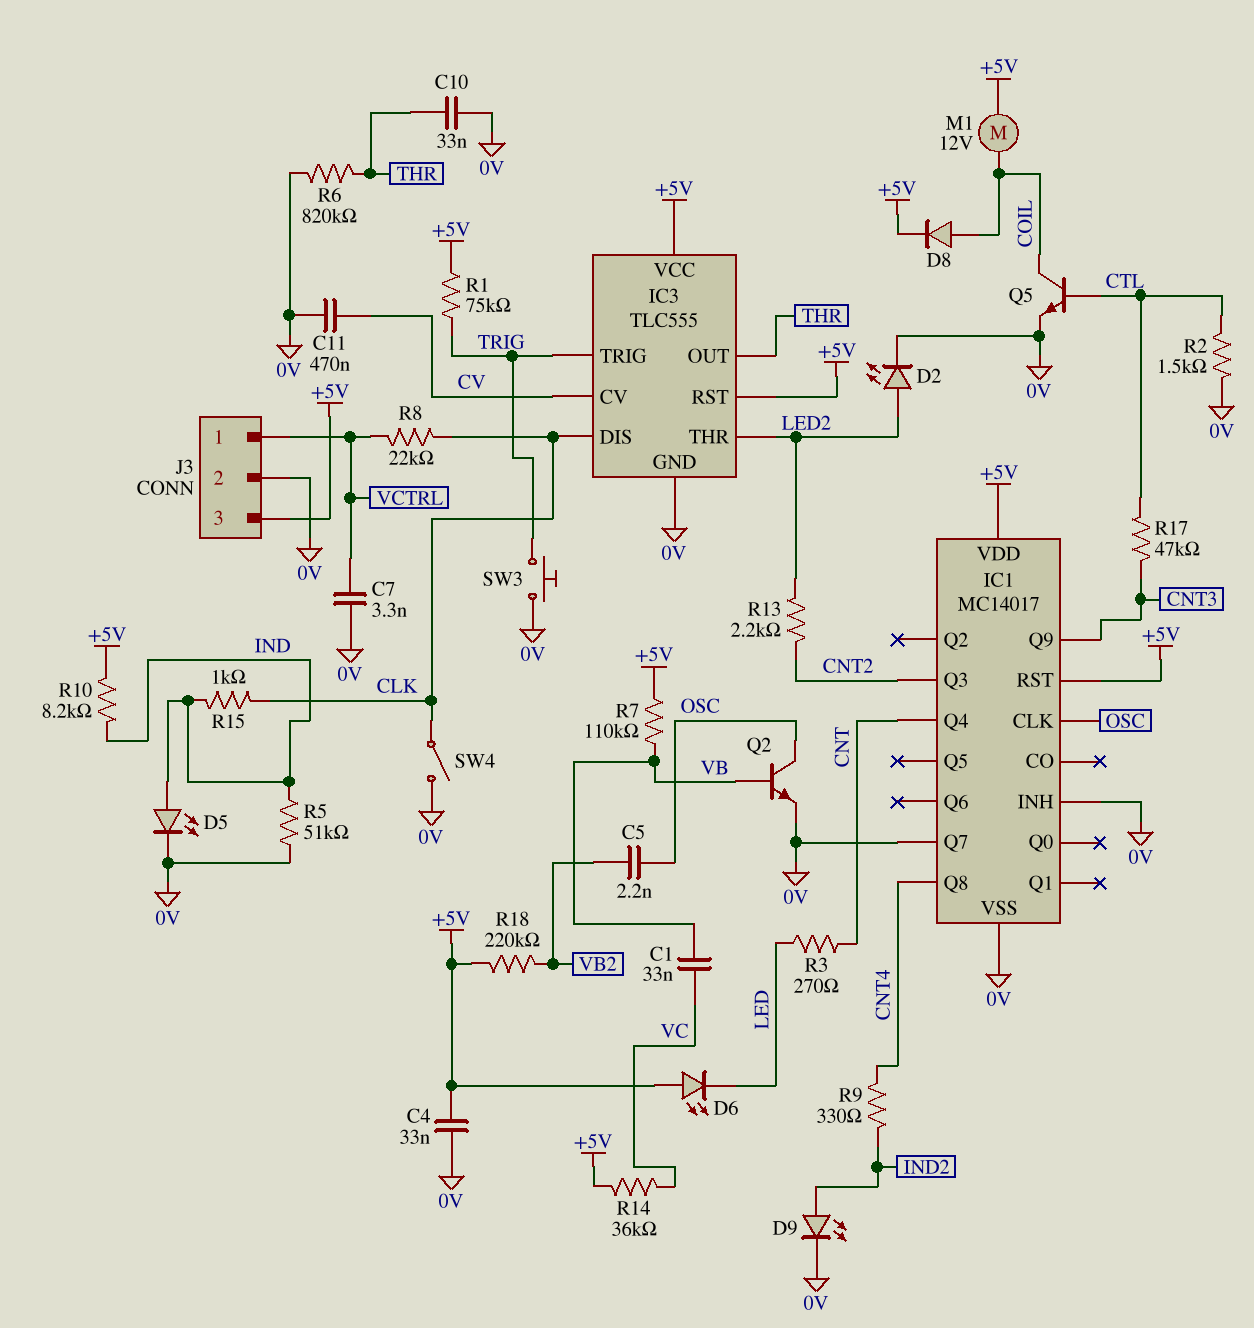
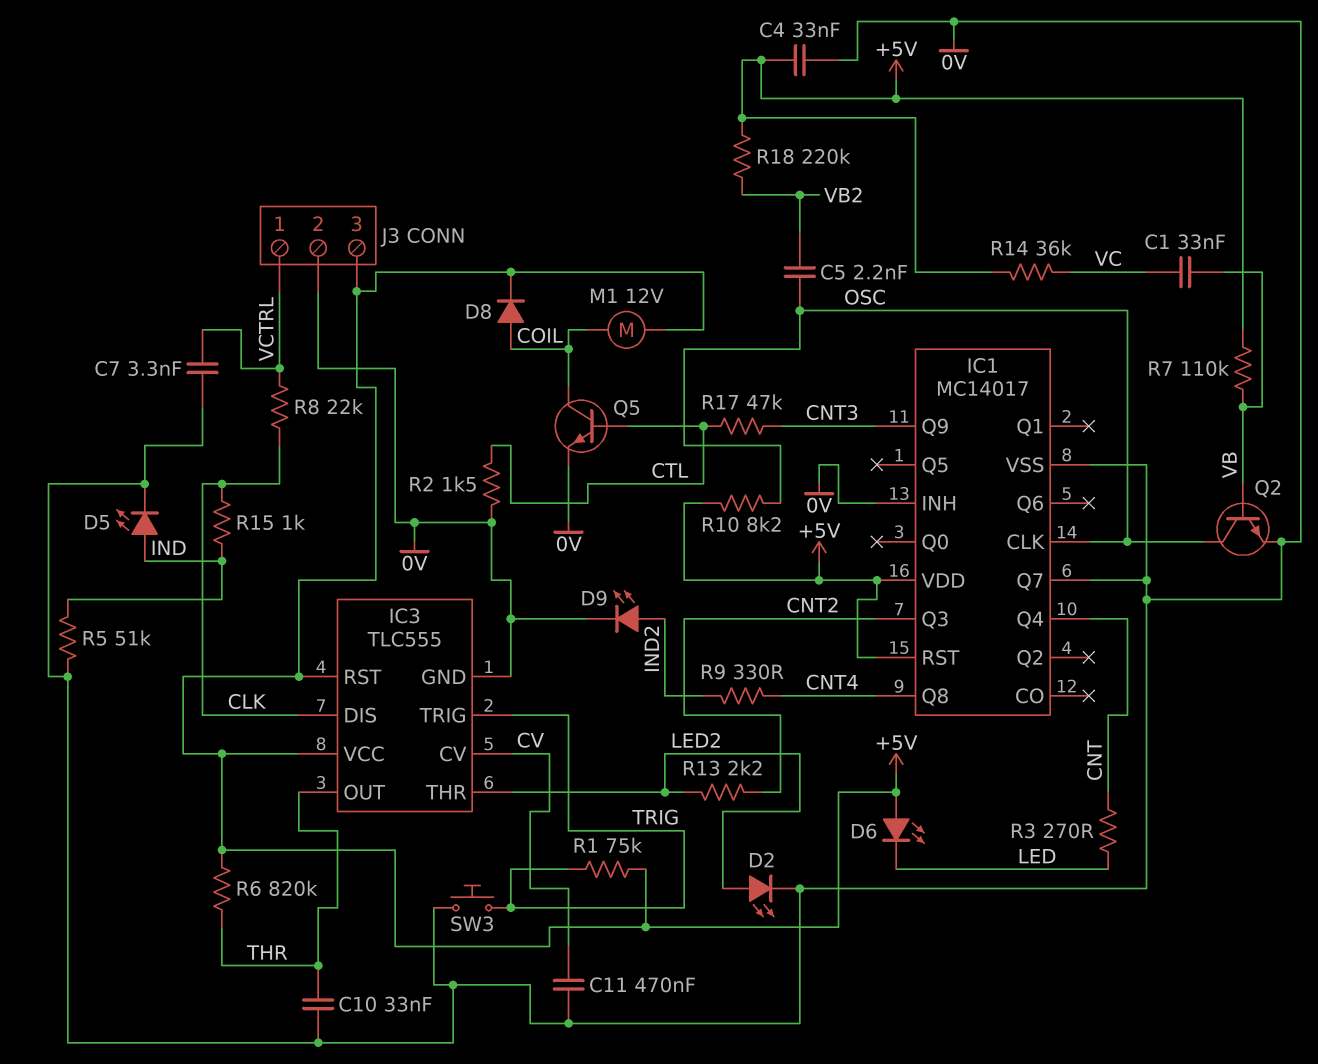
R6: 820k (0V, THR) -> 820k (+5V, THR)
R10: 8.2k (+5V, IND) -> 8.2k (+5V, OSC)
SW4: switch (0V, CLK) -> none

